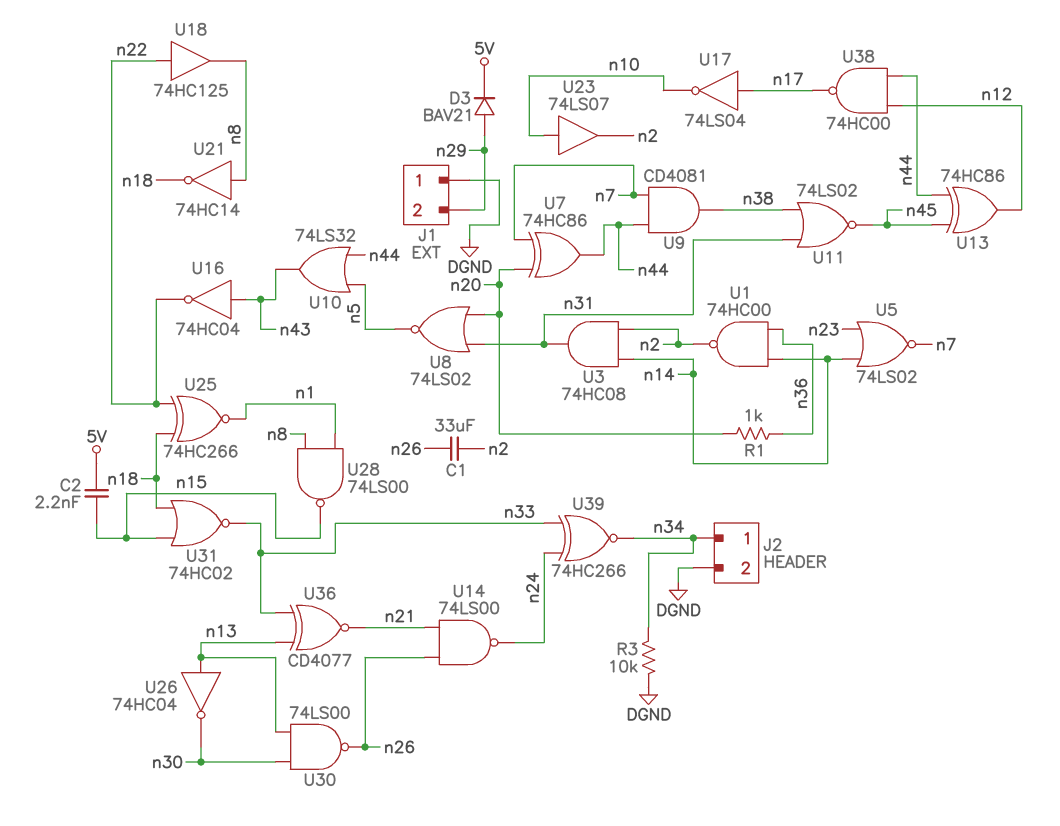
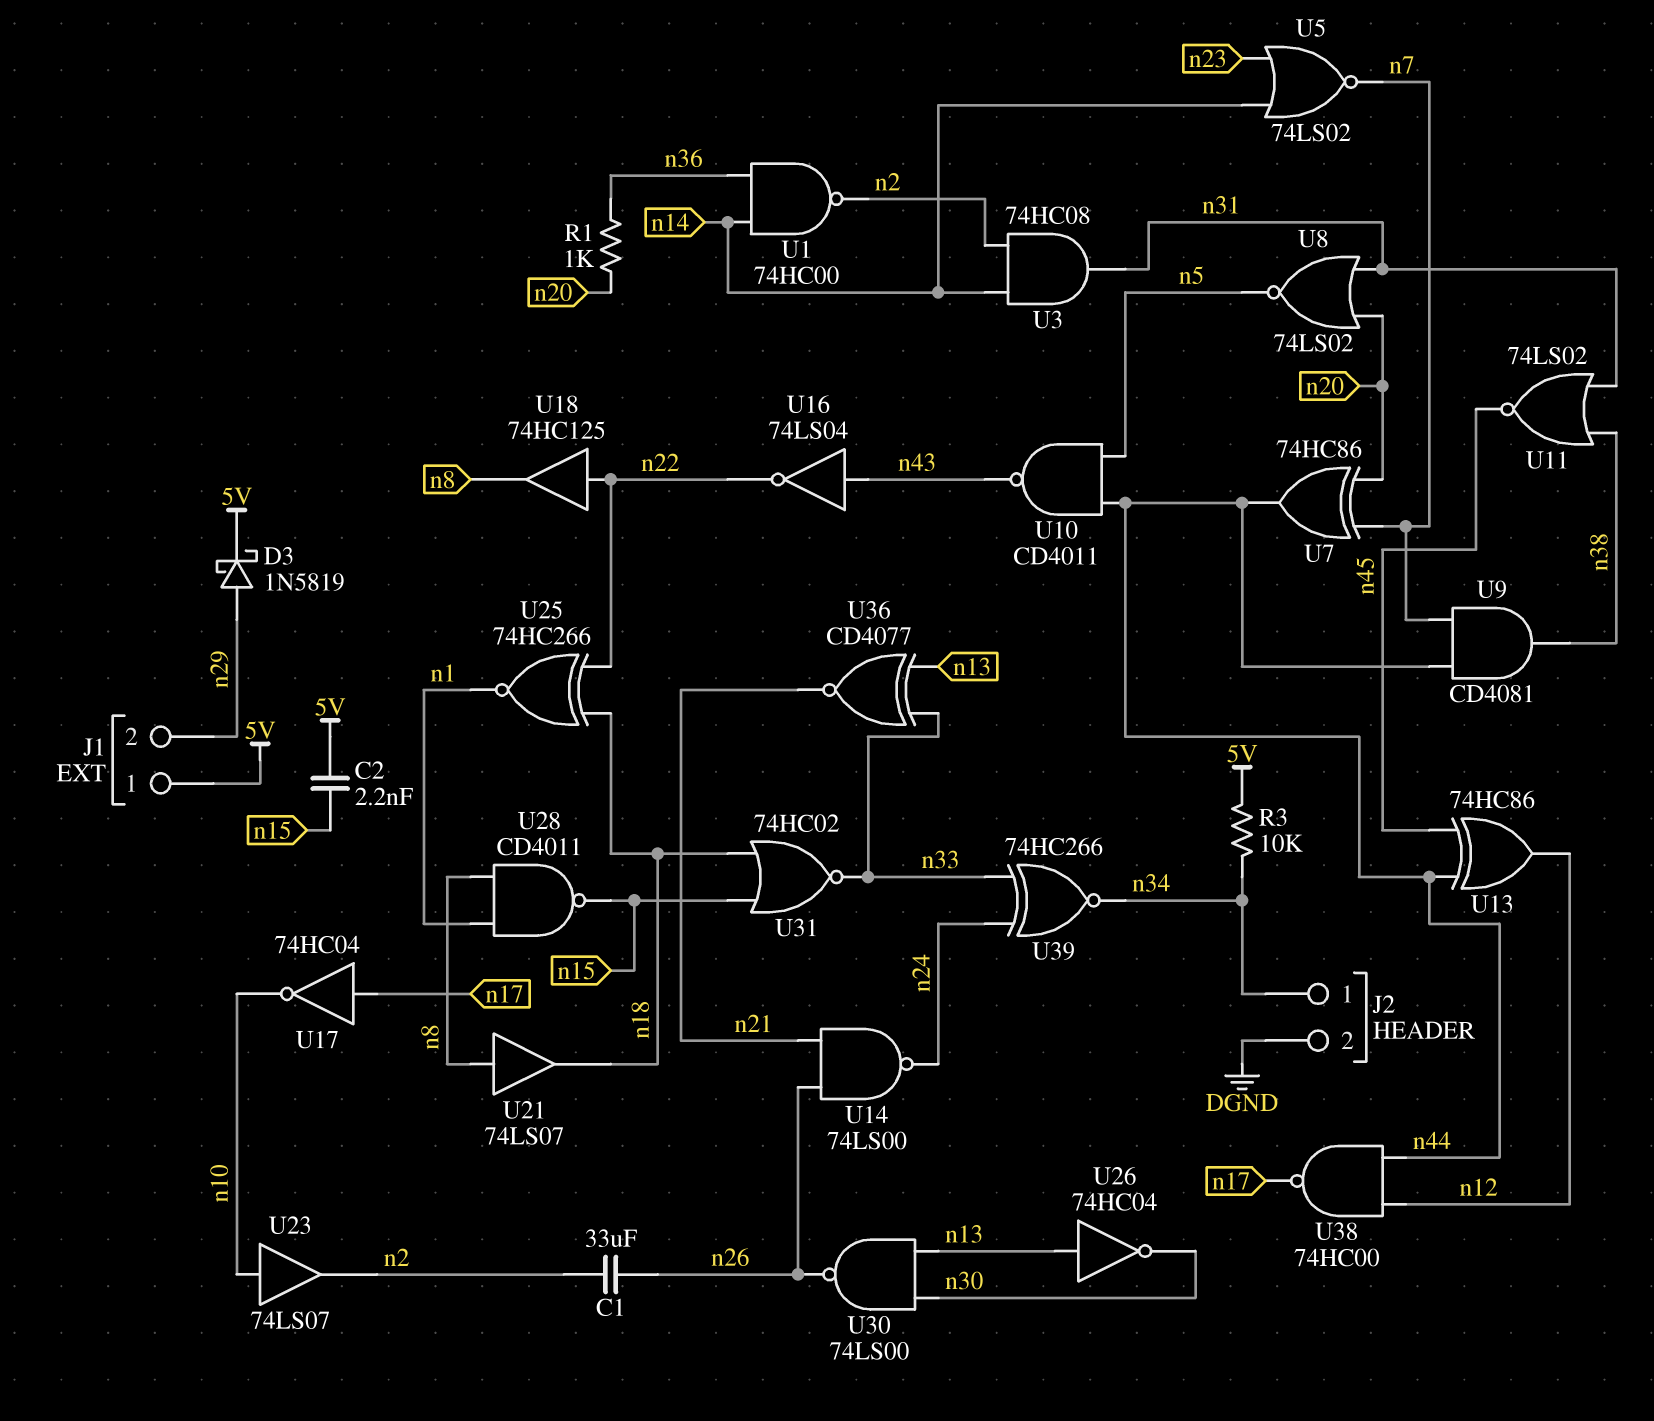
D3: diode BAV21 (A n29, K 5V) -> schottky 1N5819 (A n29, K 5V)
J1 pin 1: DGND -> 5V
R3: 10k (DGND, n34) -> 10k (5V, n34)
U10: OR 74LS32 (in n5, in n44, out n43) -> NAND CD4011 (in n5, in n44, out n43)
U16: NOT 74HC04 (in n43, out n22) -> NOT 74LS04 (in n43, out n22)
U17: NOT 74LS04 (in n17, out n10) -> NOT 74HC04 (in n17, out n10)
U21: NOT 74HC14 (in n8, out n18) -> buffer 74LS07 (in n8, out n18)
U28: NAND 74LS00 (in n1, in n8, out n15) -> NAND CD4011 (in n1, in n8, out n15)

